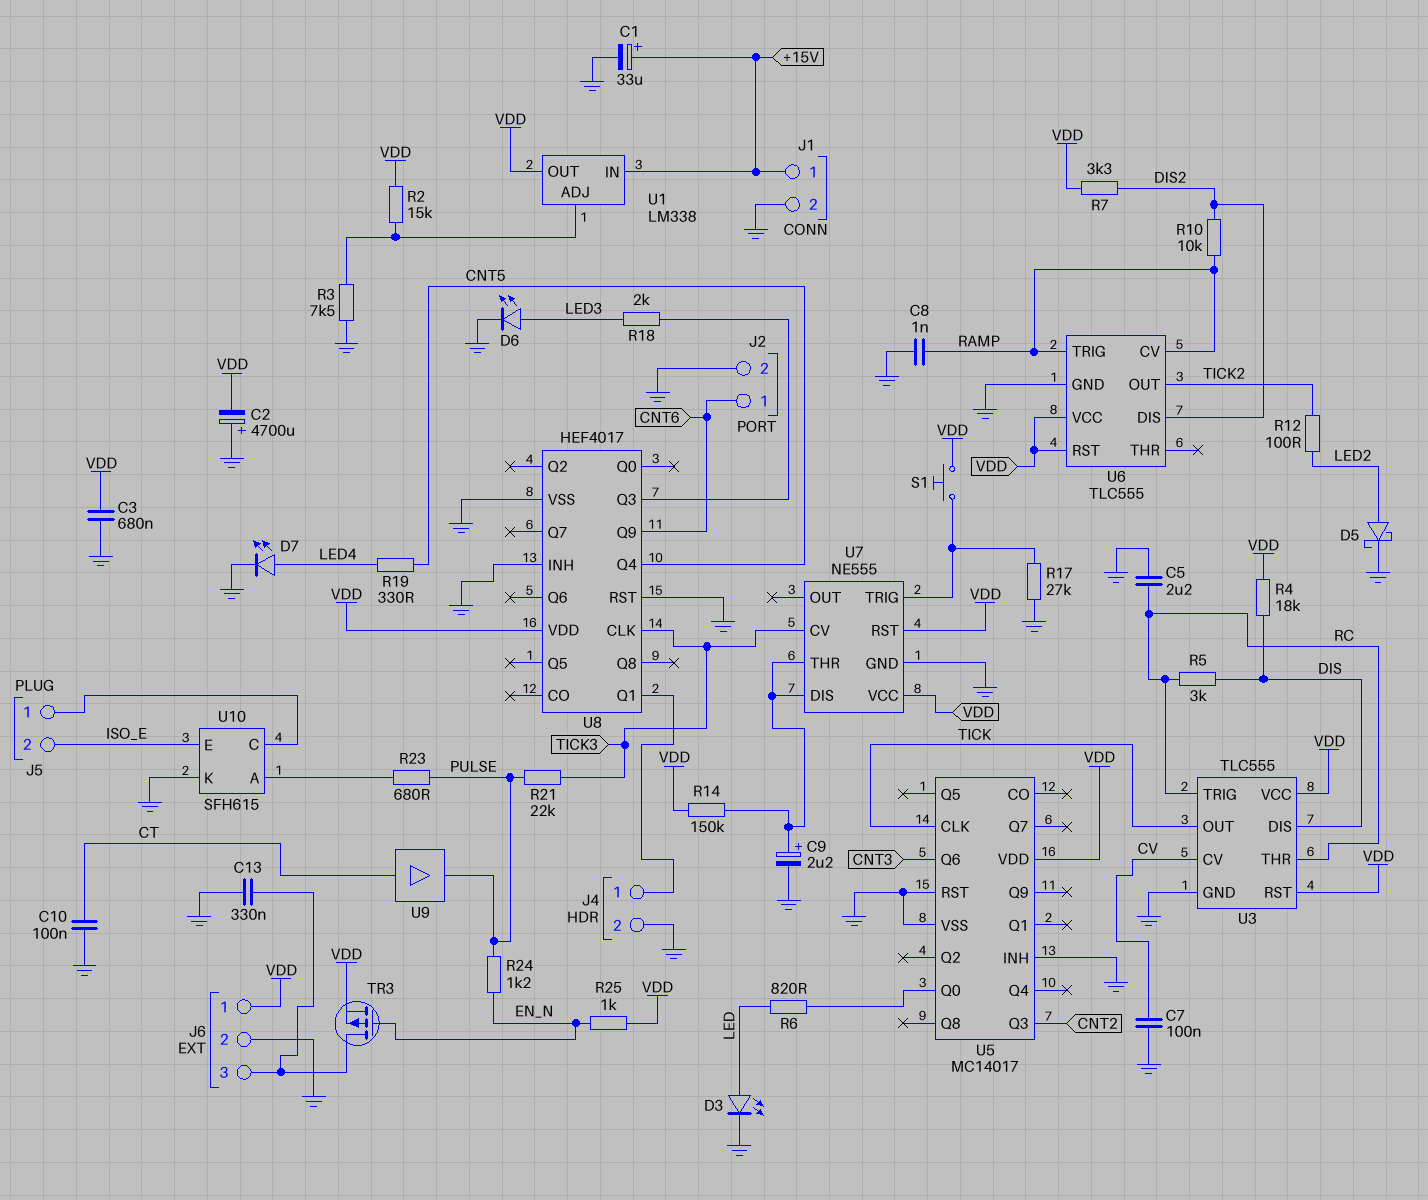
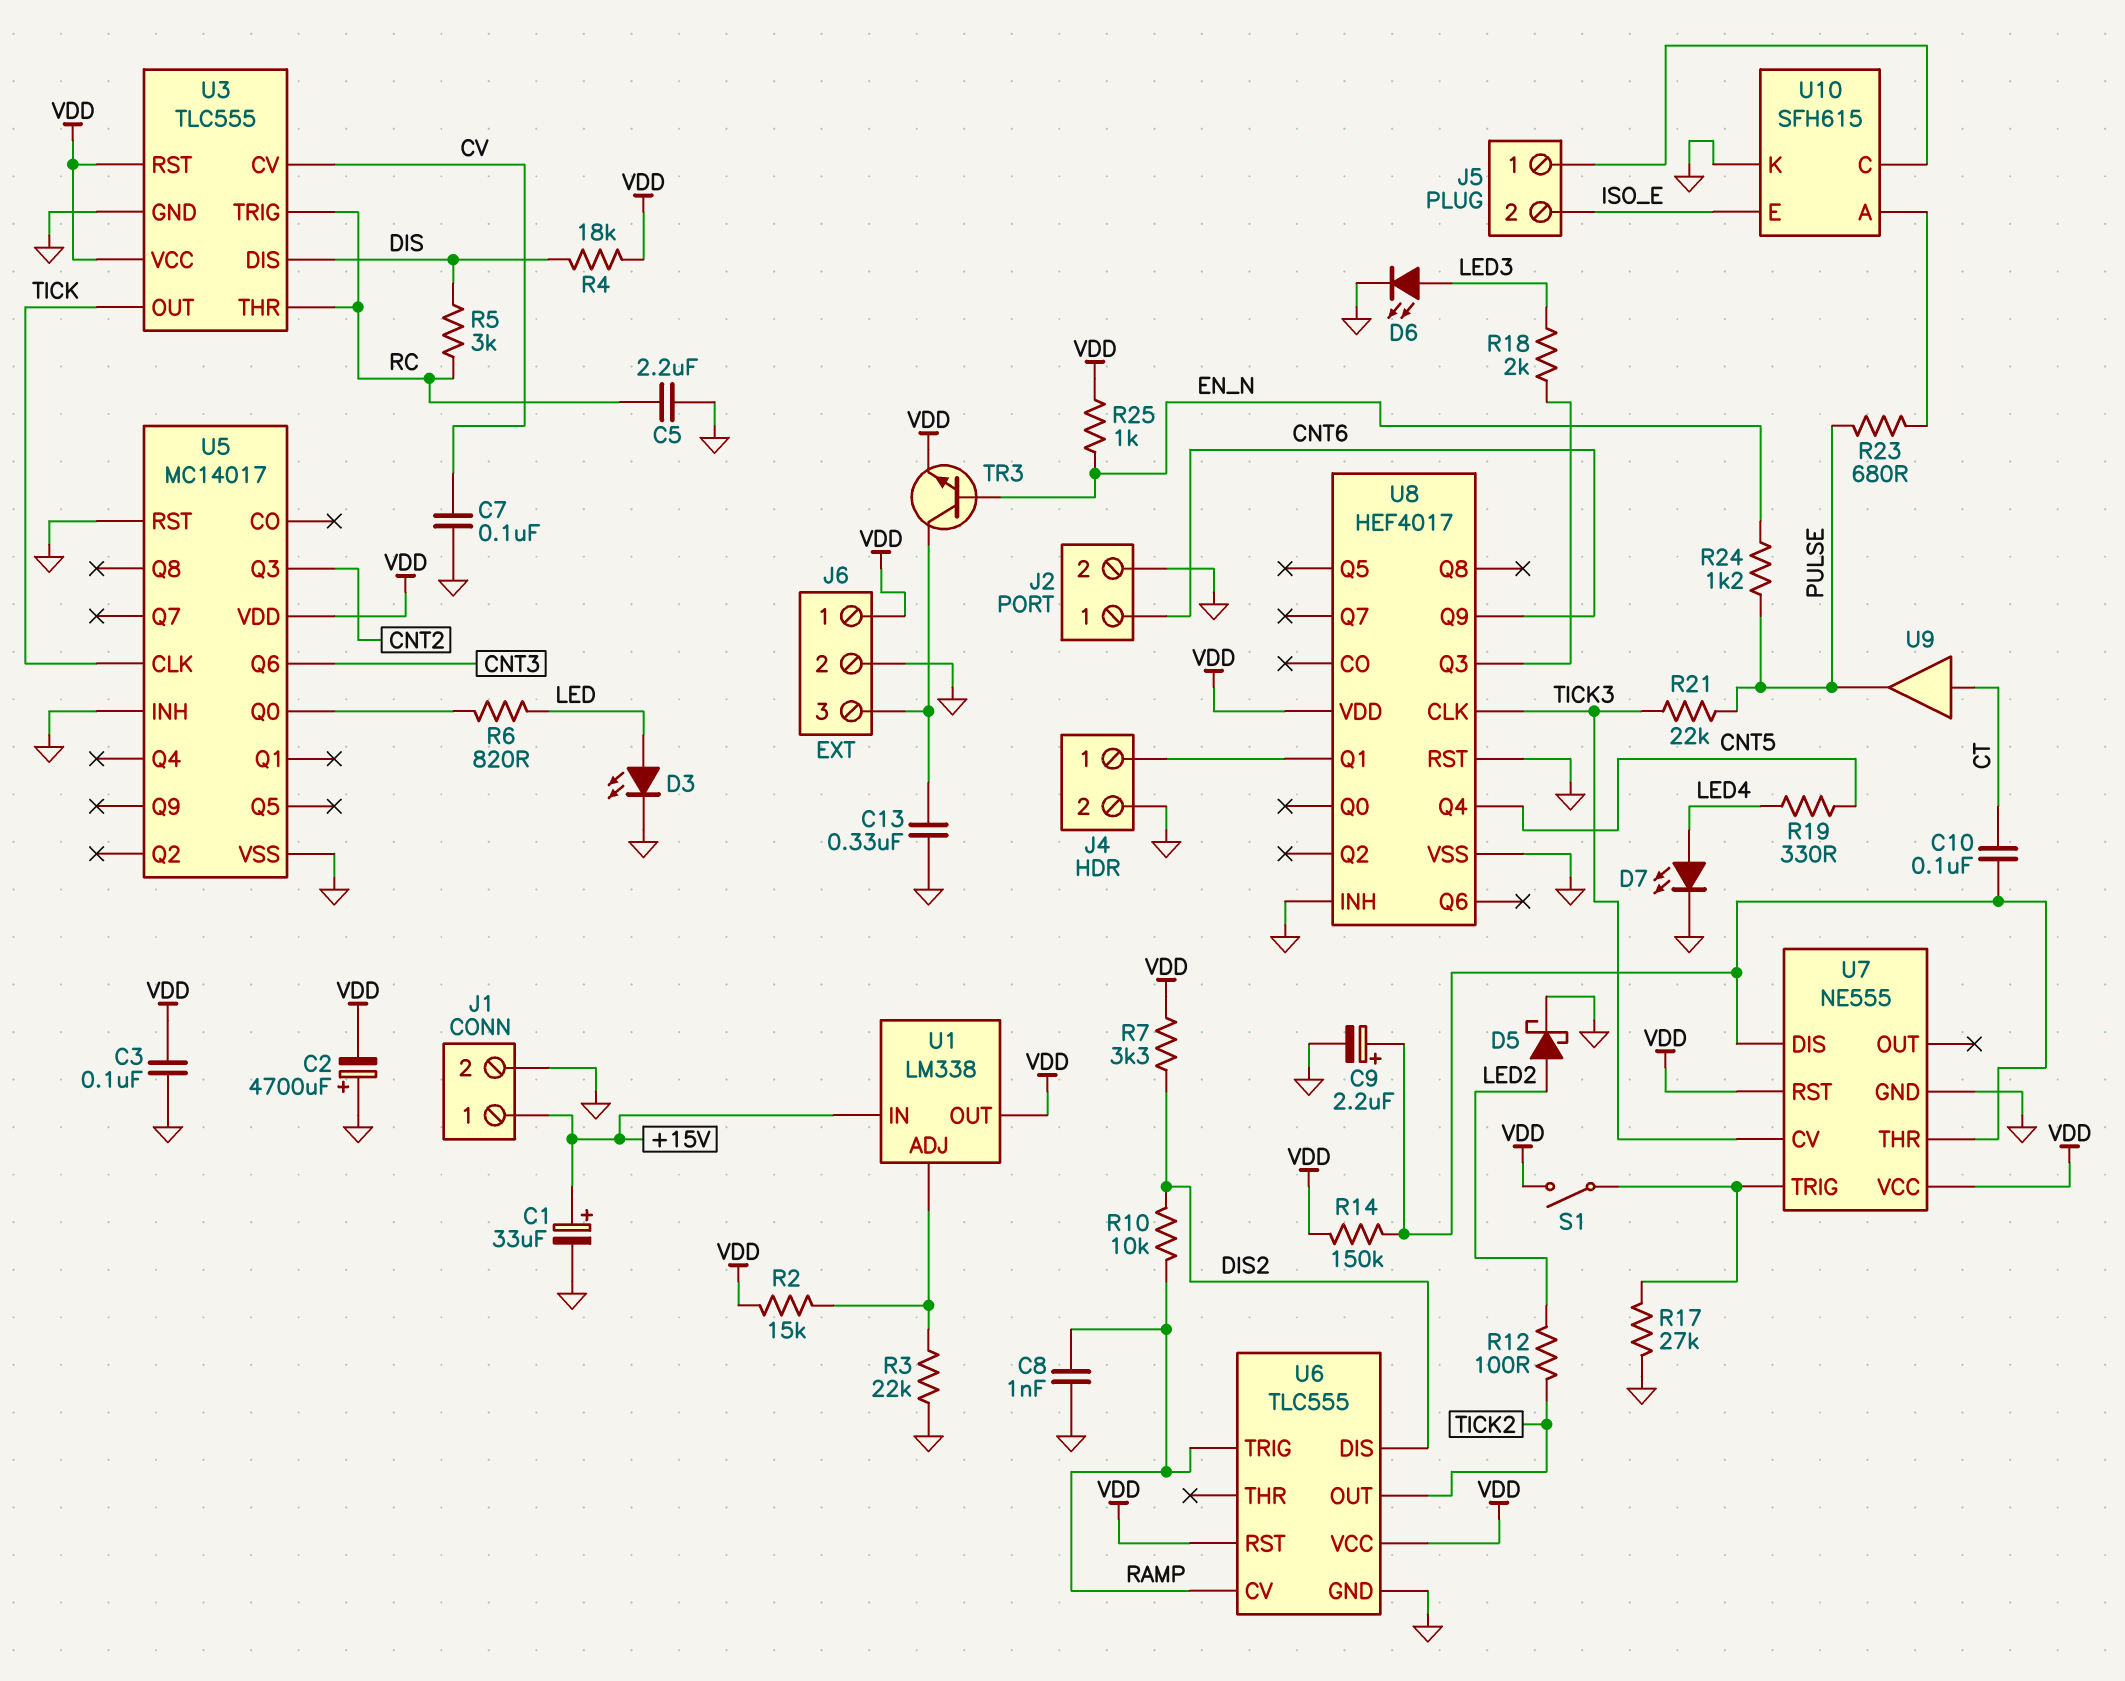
C3: 680nF (GND, VDD) -> 100nF (GND, VDD)
C10: 100nF (CT, GND) -> 100nF (CT, U7/DIS)
R3: 7.5k (GND, U1/ADJ) -> 22k (GND, U1/ADJ)
S1: button (U7/TRIG, VDD) -> switch (U7/TRIG, VDD)
TR3: PMOS (G EN_N, D J6/3, S VDD) -> NPN (B EN_N, C J6/3, E VDD)

